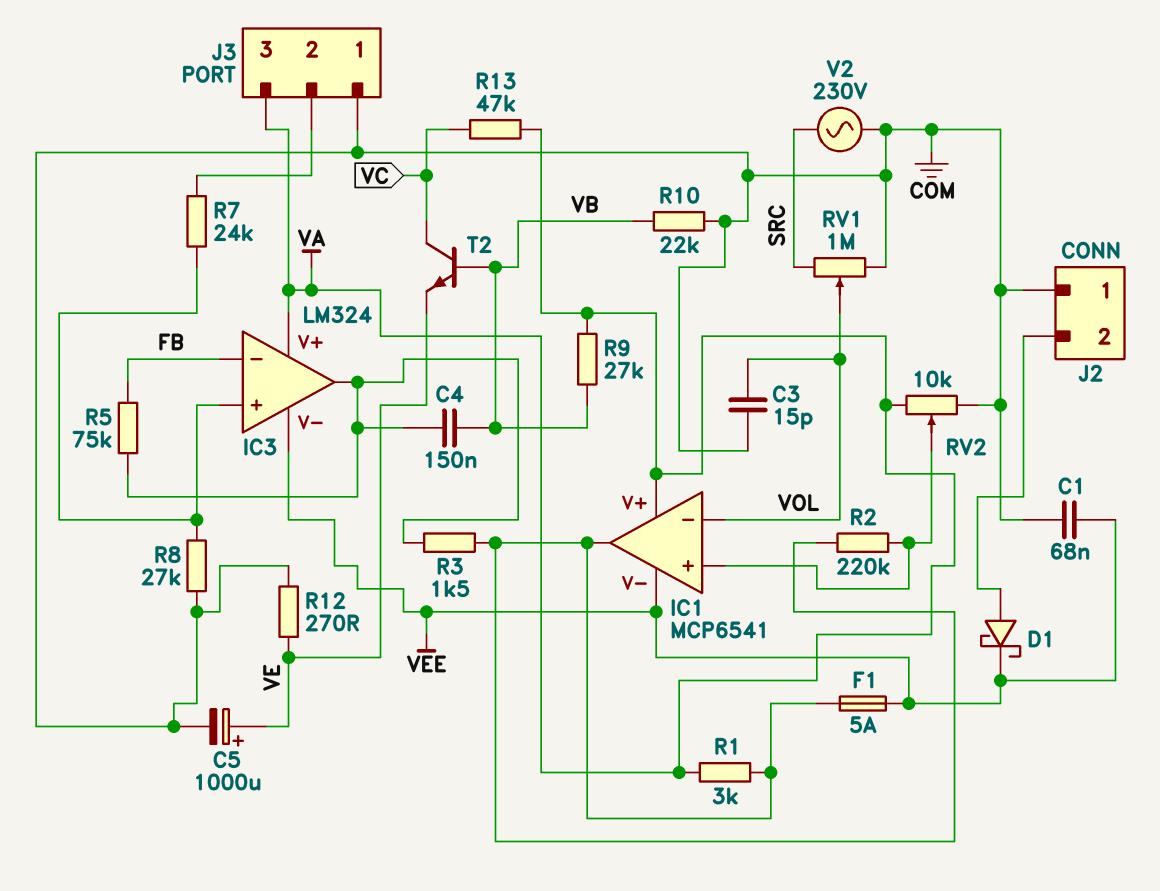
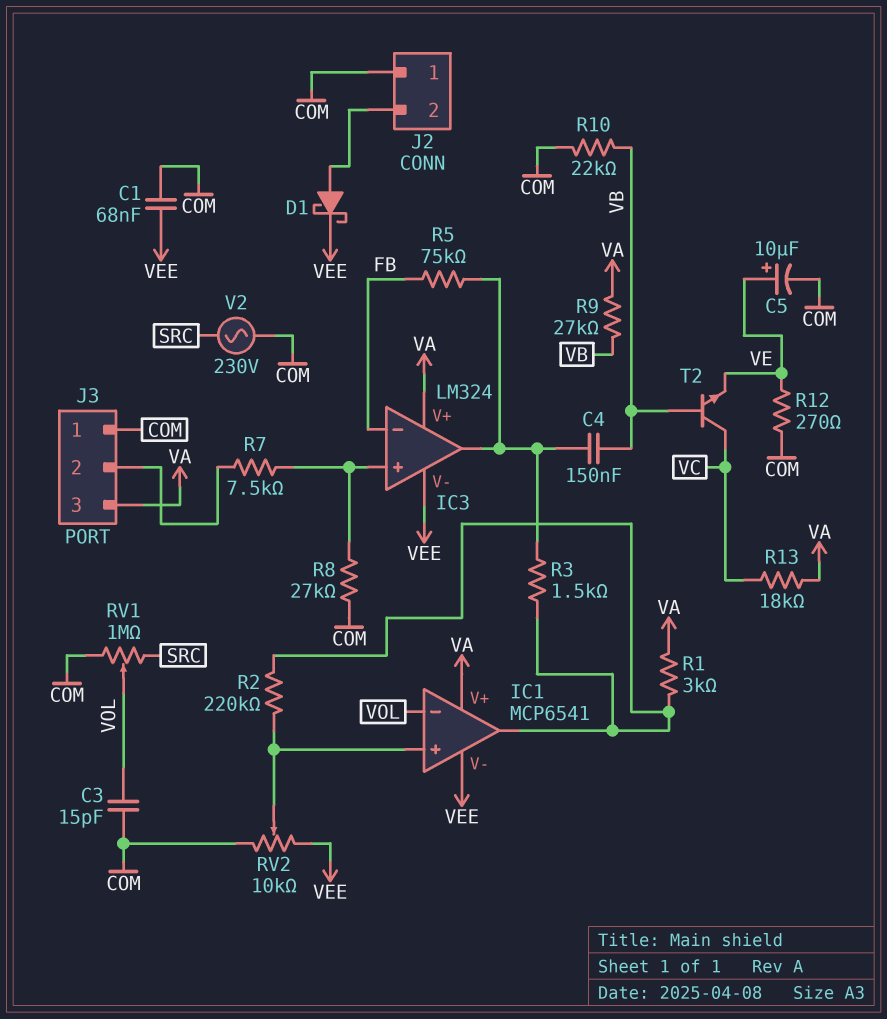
C5: 1000uF (plus VE, minus COM) -> 10uF (plus VE, minus COM)
F1: 5A (IC1/out, VEE) -> none
R7: 24k (IC3/in+, J3/2) -> 7.5k (IC3/in+, J3/2)
R13: 47k (VA, VC) -> 18k (VA, VC)
RV2: 10k (COM, VA, wiper IC1/in+) -> 10k (COM, VEE, wiper IC1/in+)

